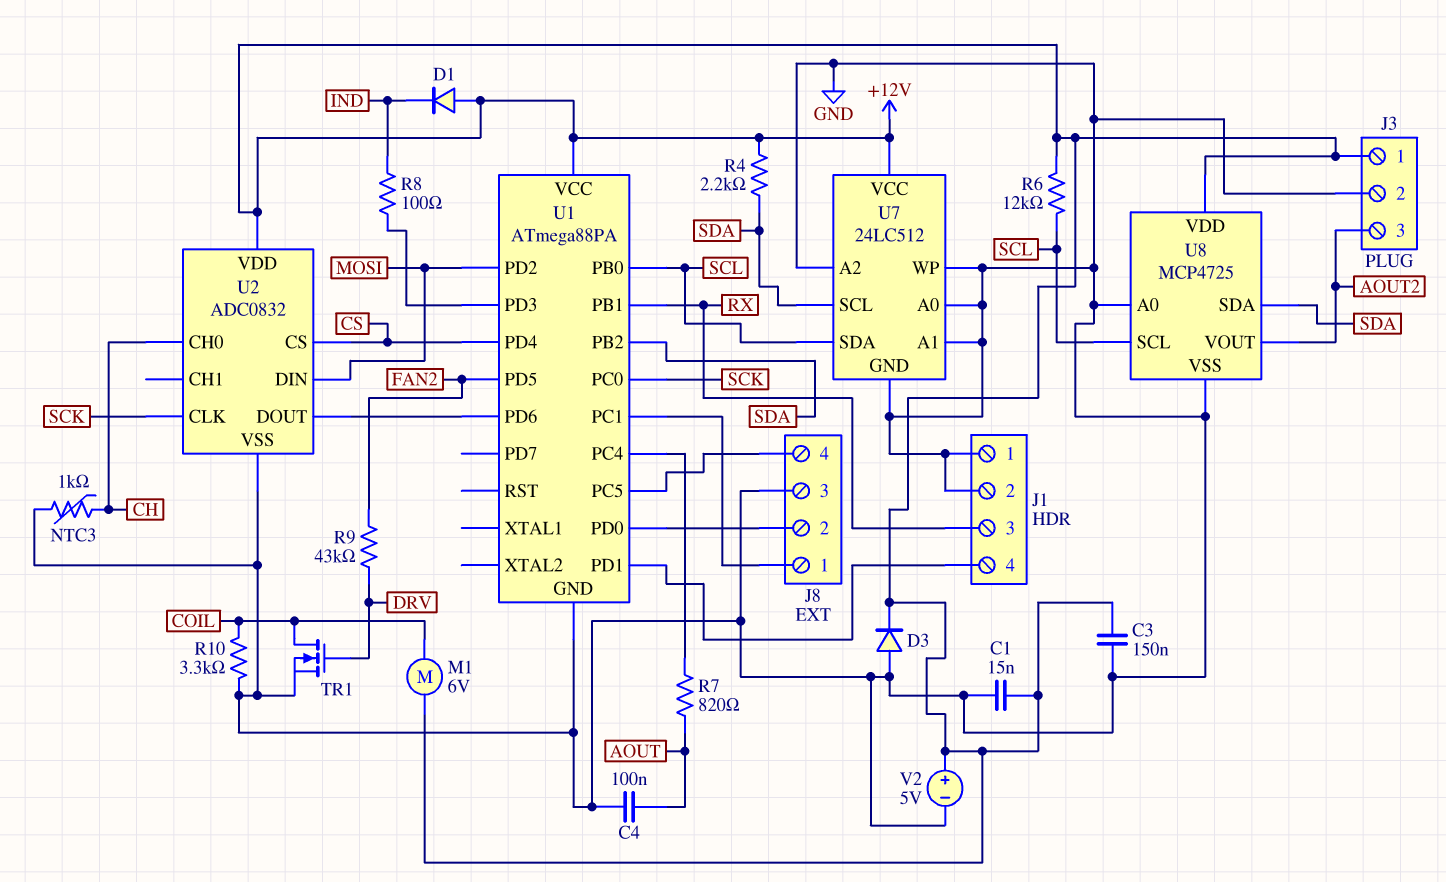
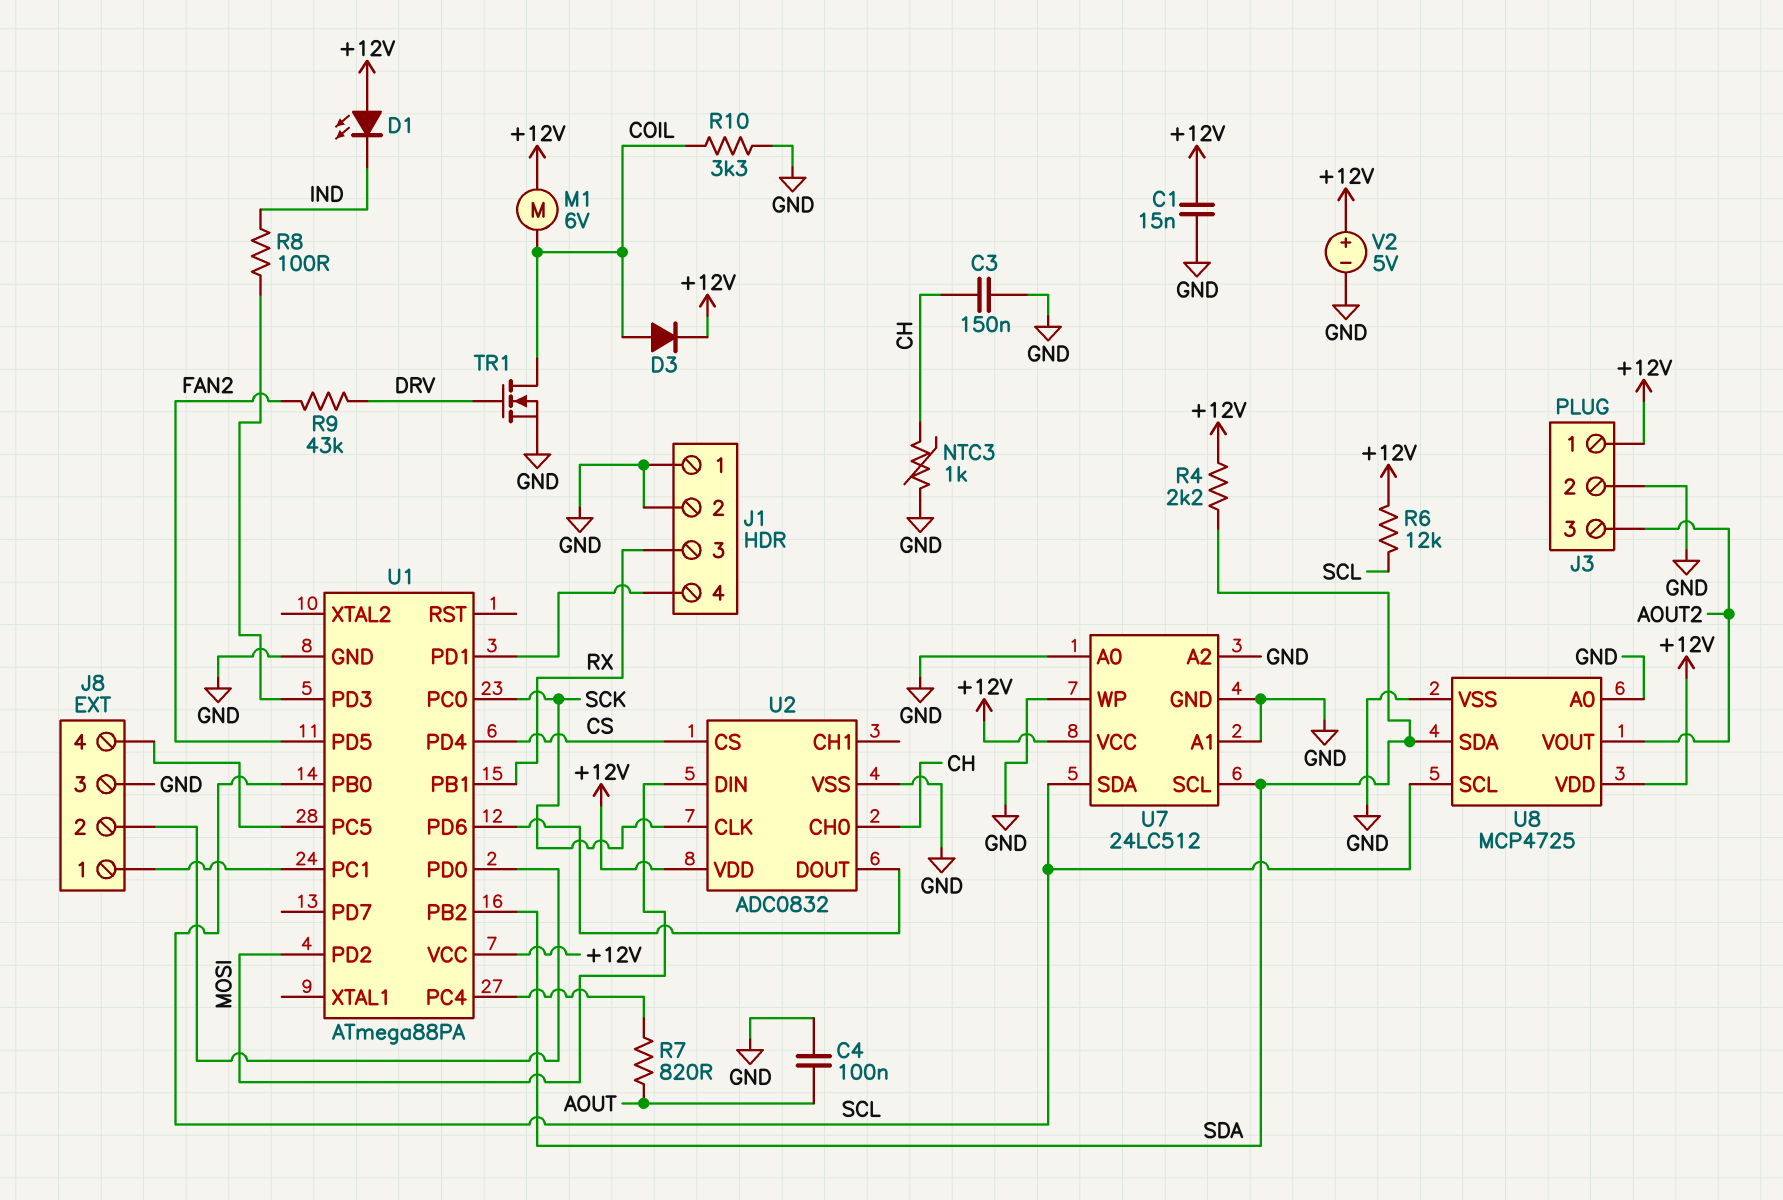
C3: 150nF (+12V, GND) -> 150nF (CH, GND)
D1: diode (A +12V, K IND) -> LED (A +12V, K IND)
D3: diode (A GND, K +12V) -> diode (A COIL, K +12V)

